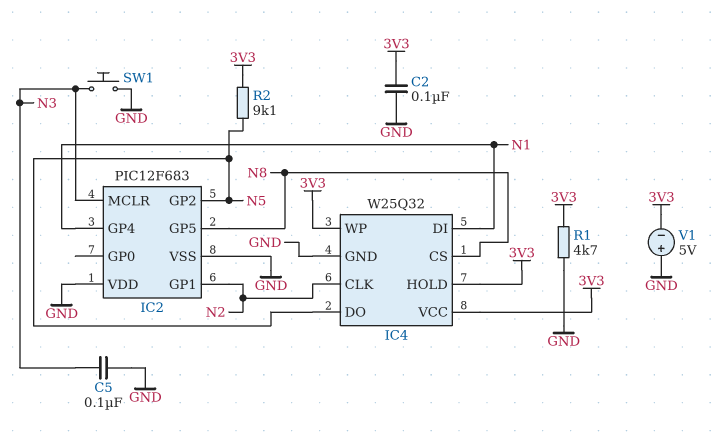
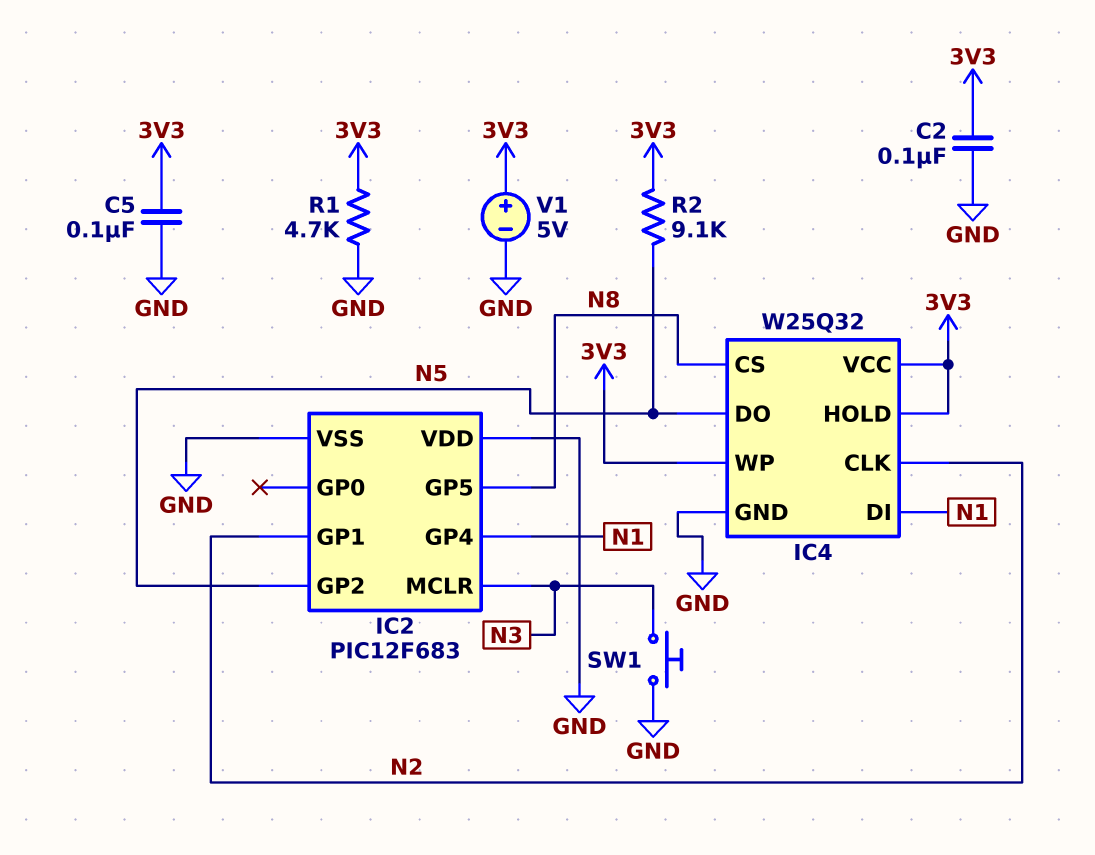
C5: 100nF (GND, N3) -> 100nF (3V3, GND)
V1: 5V (plus GND, minus 3V3) -> 5V (plus 3V3, minus GND)

